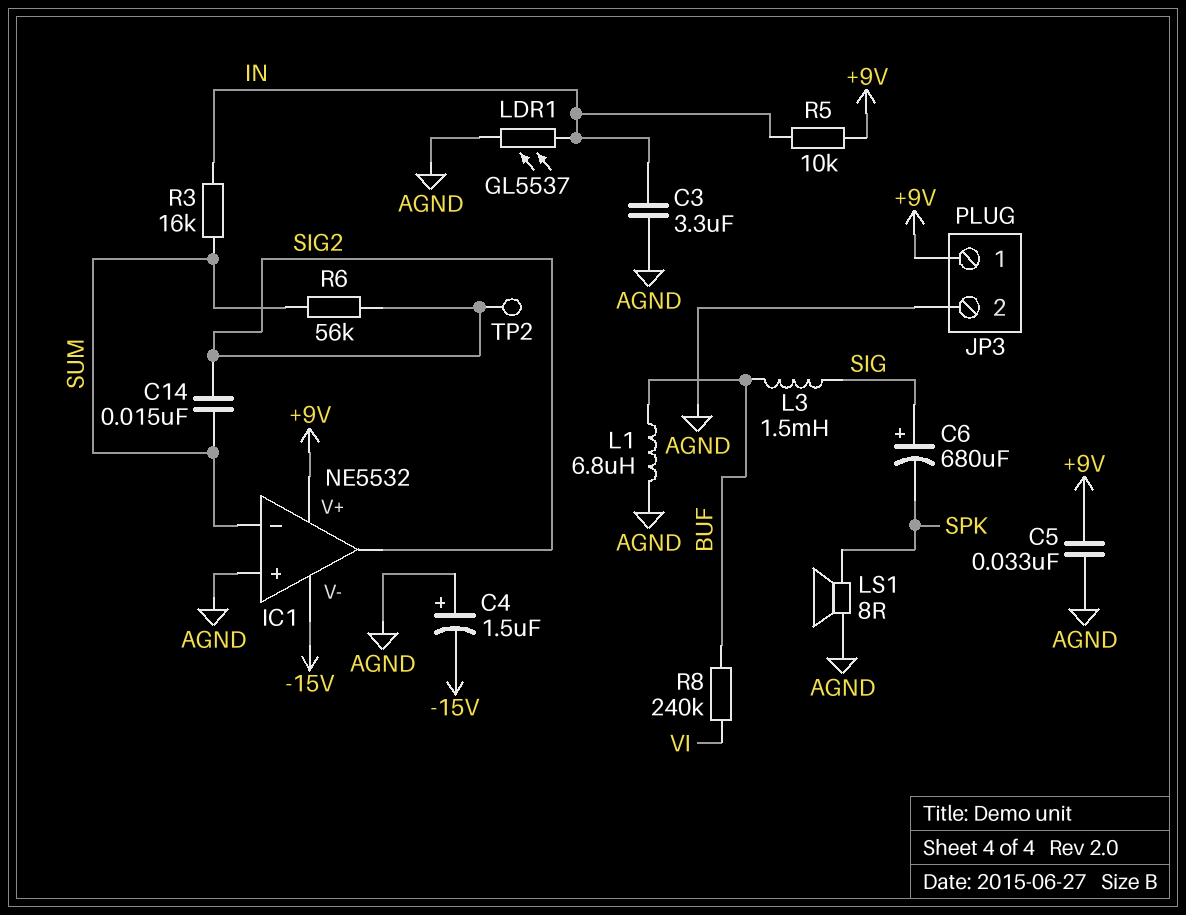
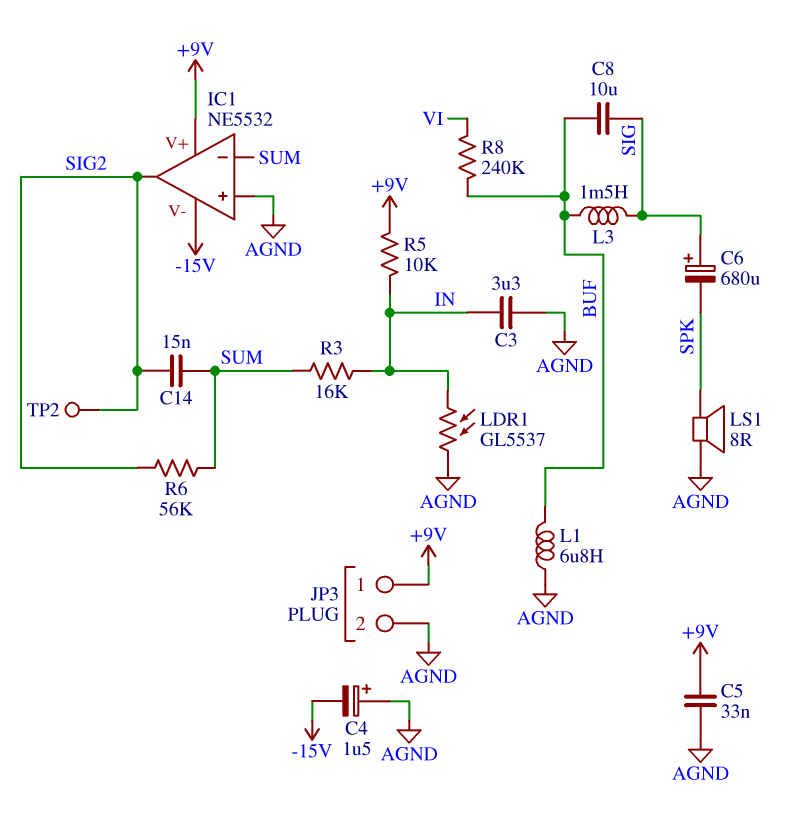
C8: none -> 10uF (BUF, SIG)

